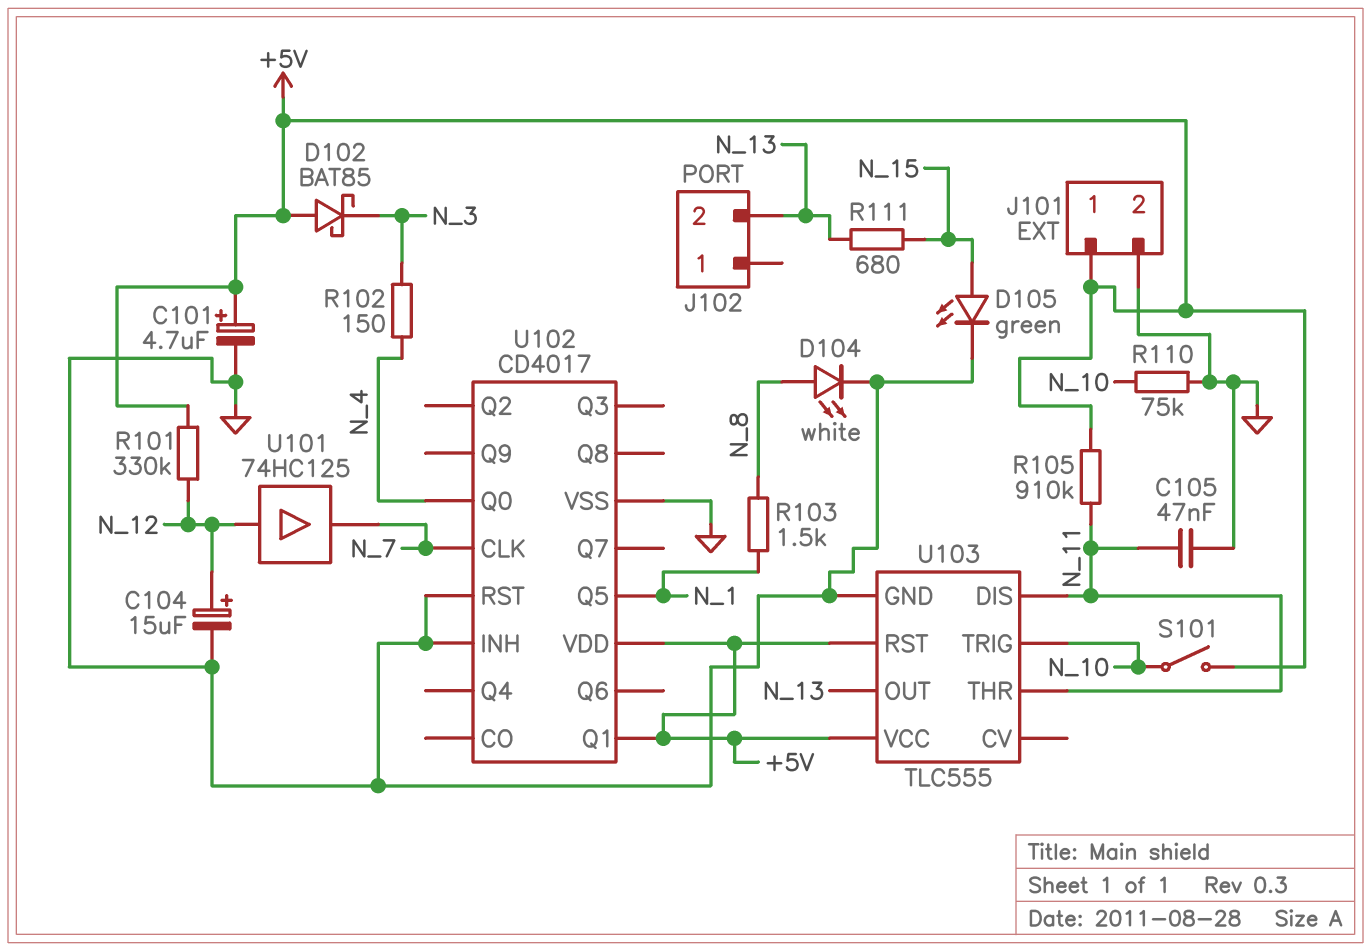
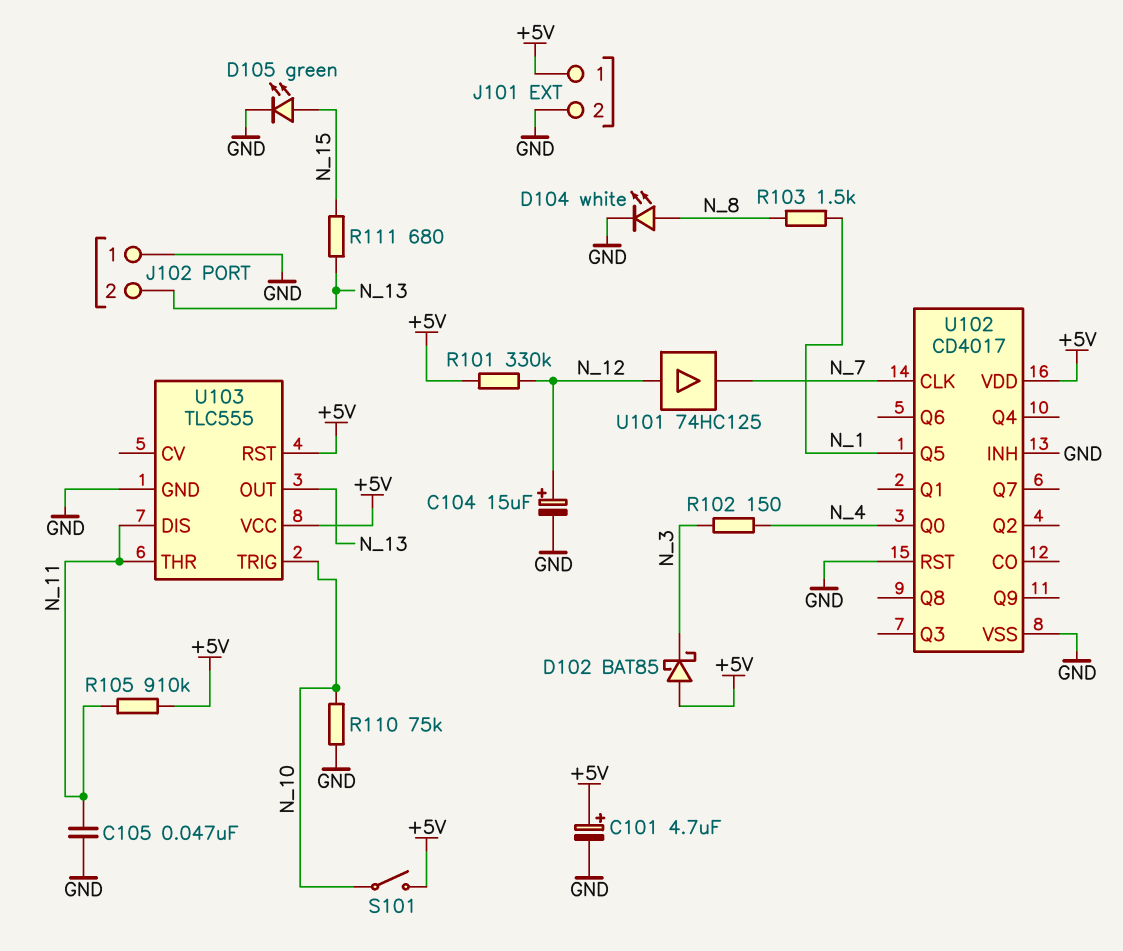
J102 pin 1: none -> GND
U102 pin Q1: +5V -> none

